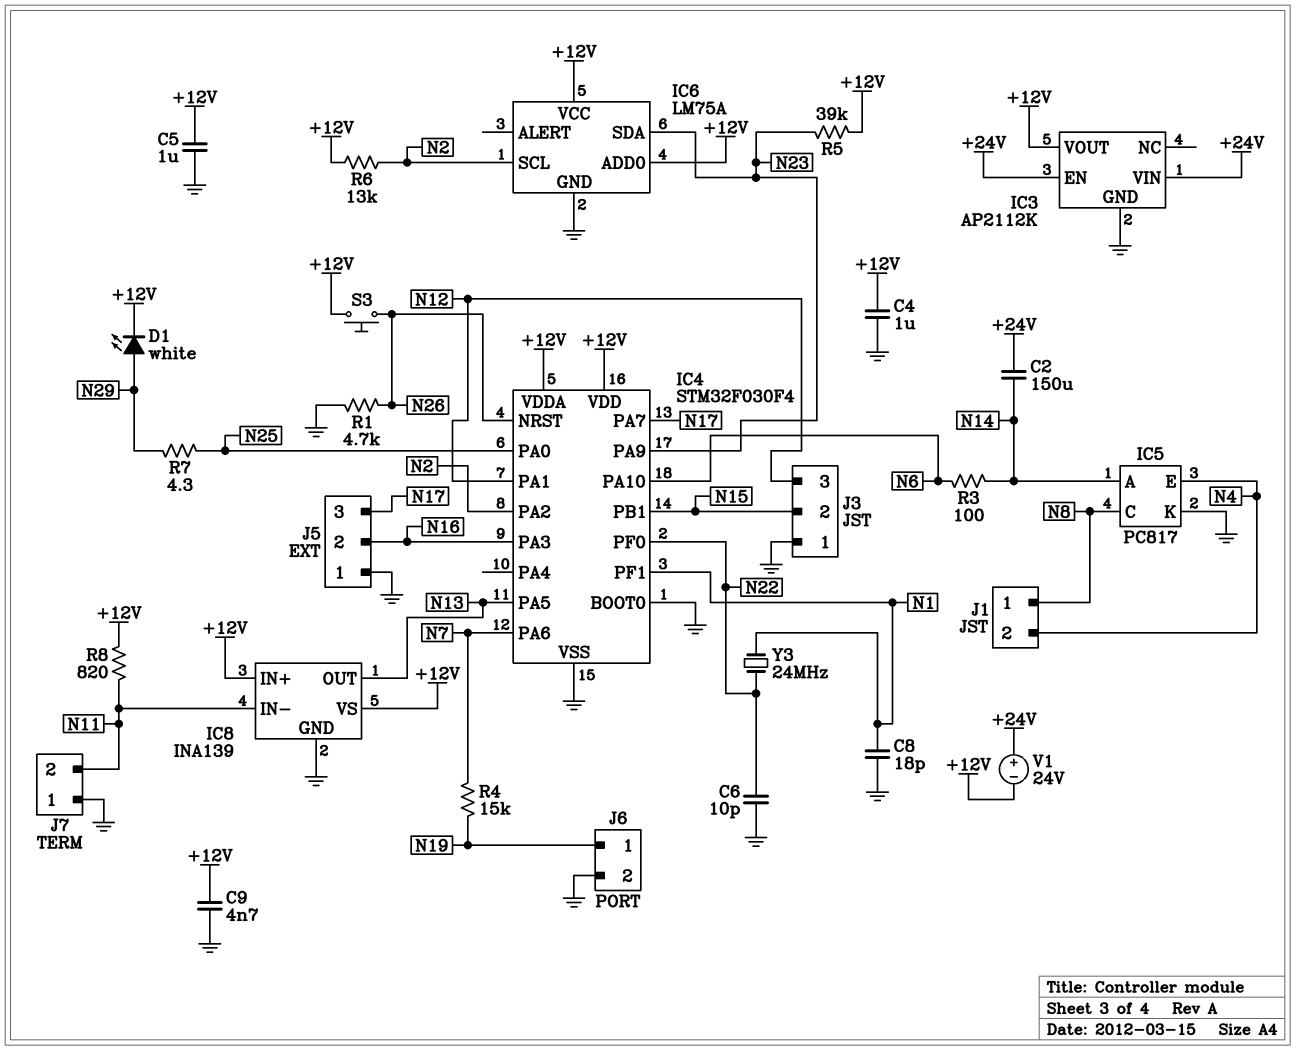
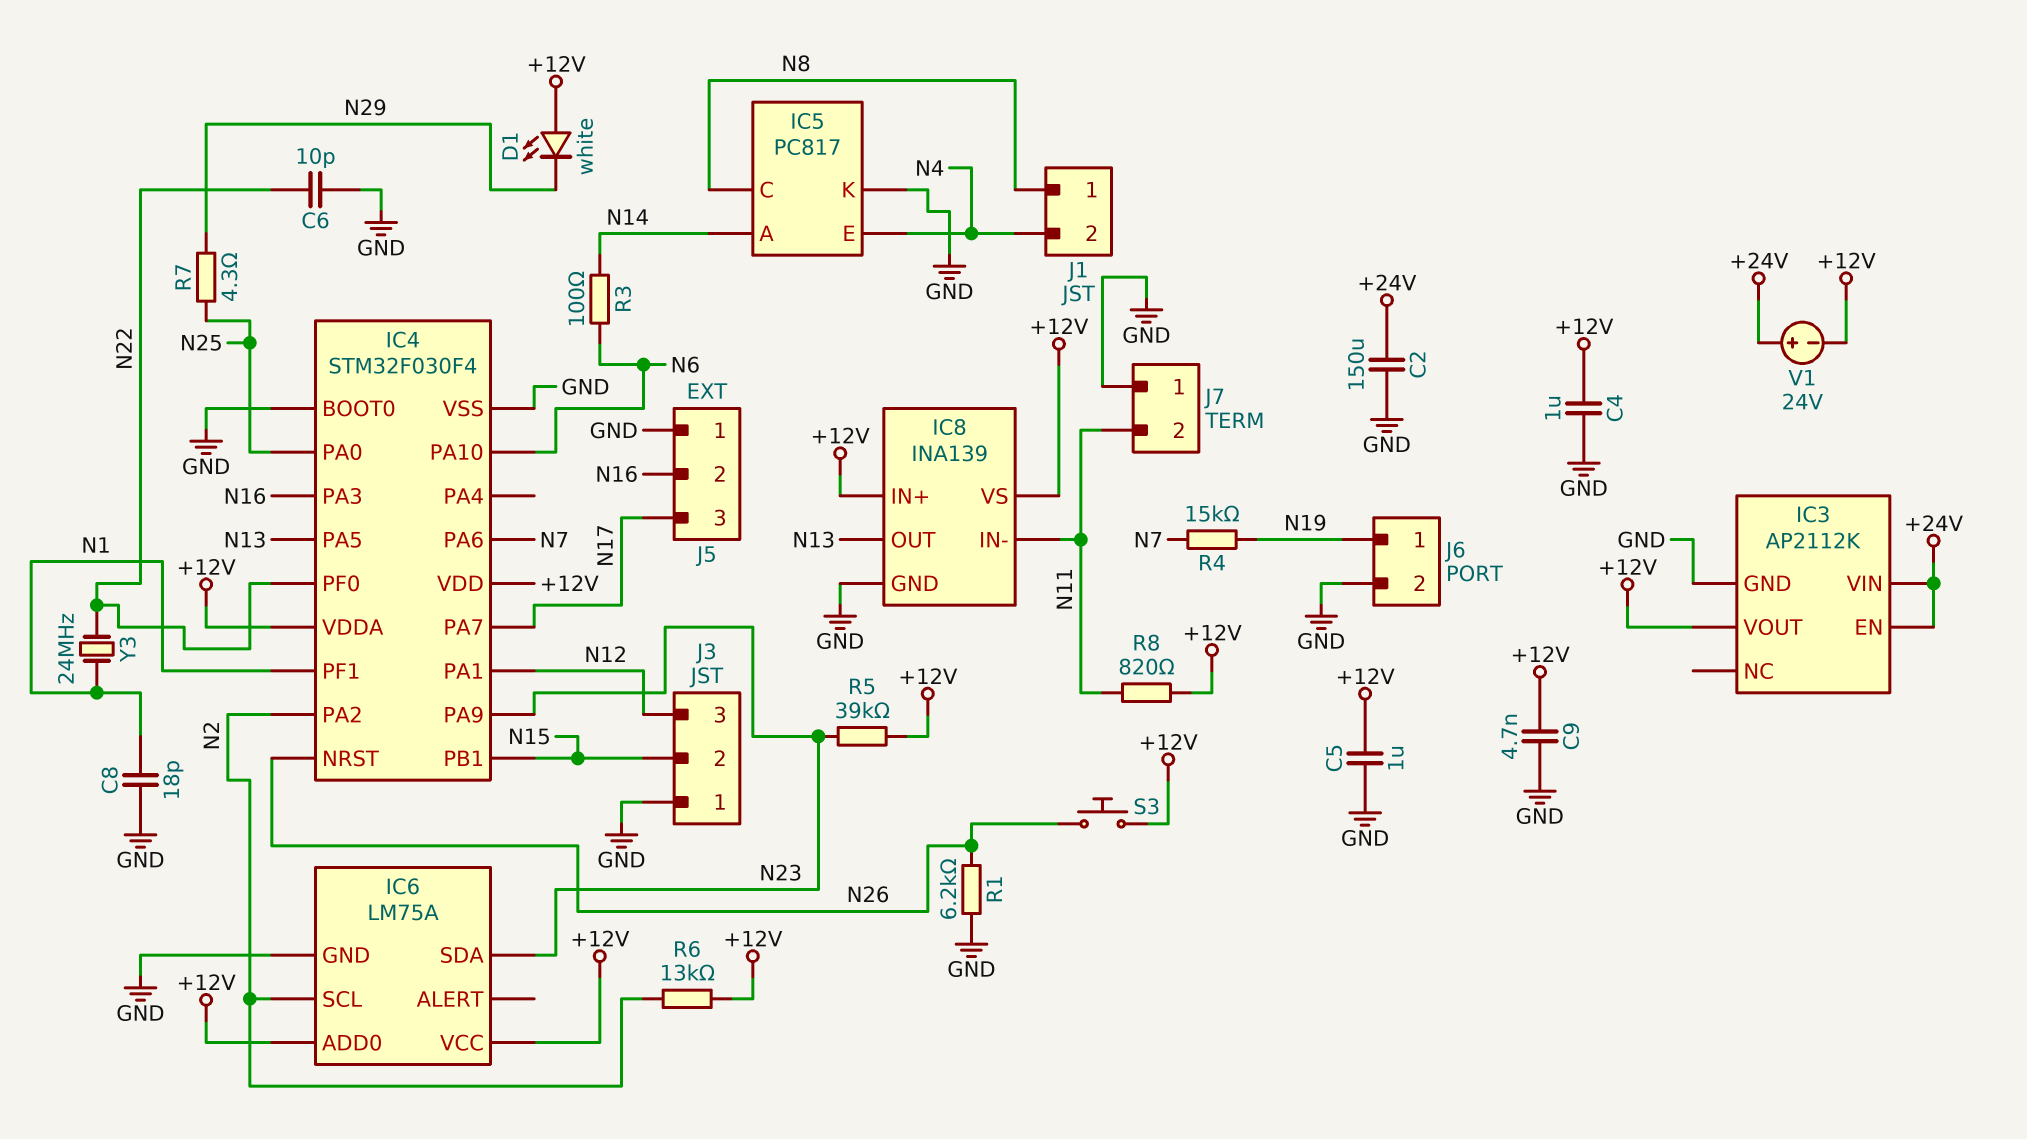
C2: 150uF (+24V, N14) -> 150uF (+24V, GND)
D1: LED white (A N29, K +12V) -> LED white (A +12V, K N29)
R1: 4.7k (GND, N26) -> 6.2k (GND, N26)

